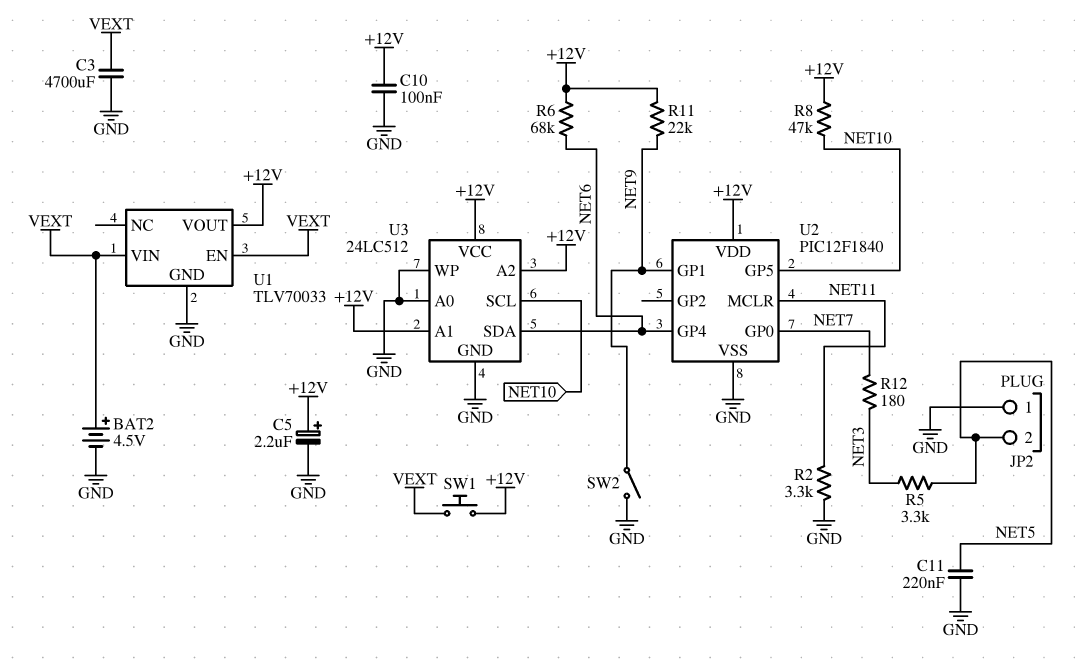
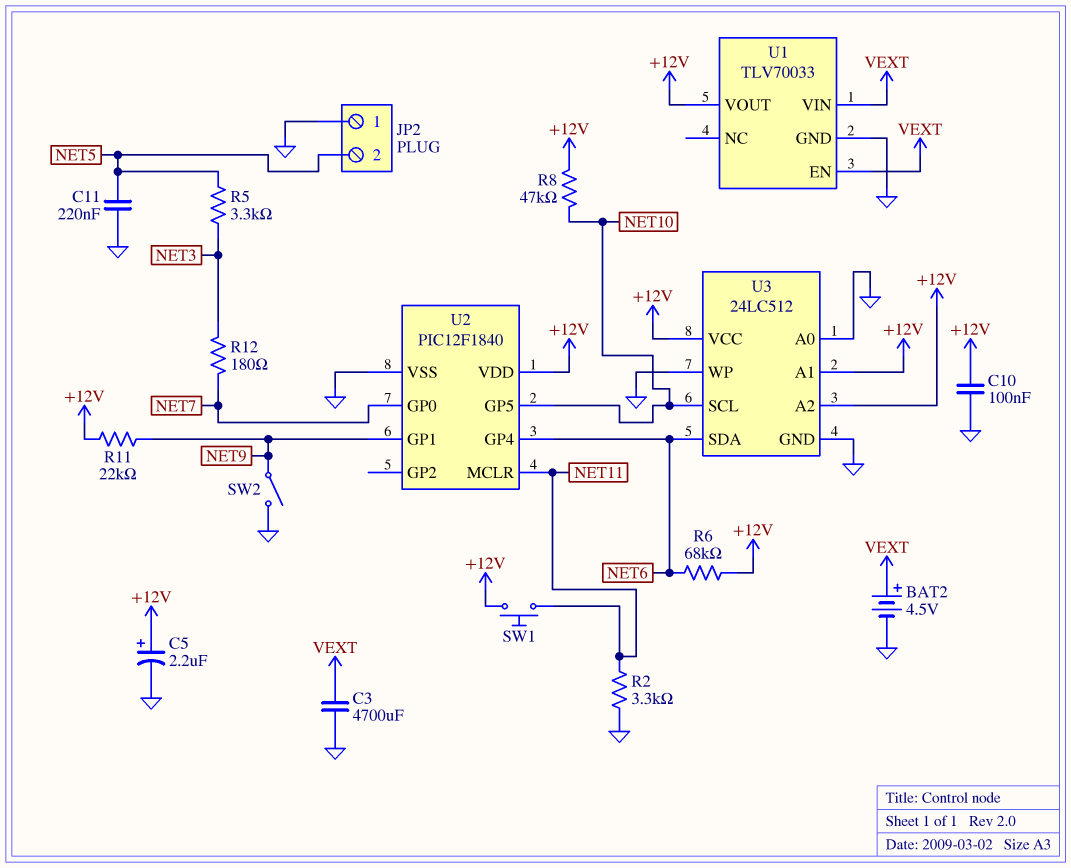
SW1: button (+12V, VEXT) -> button (+12V, NET11)

